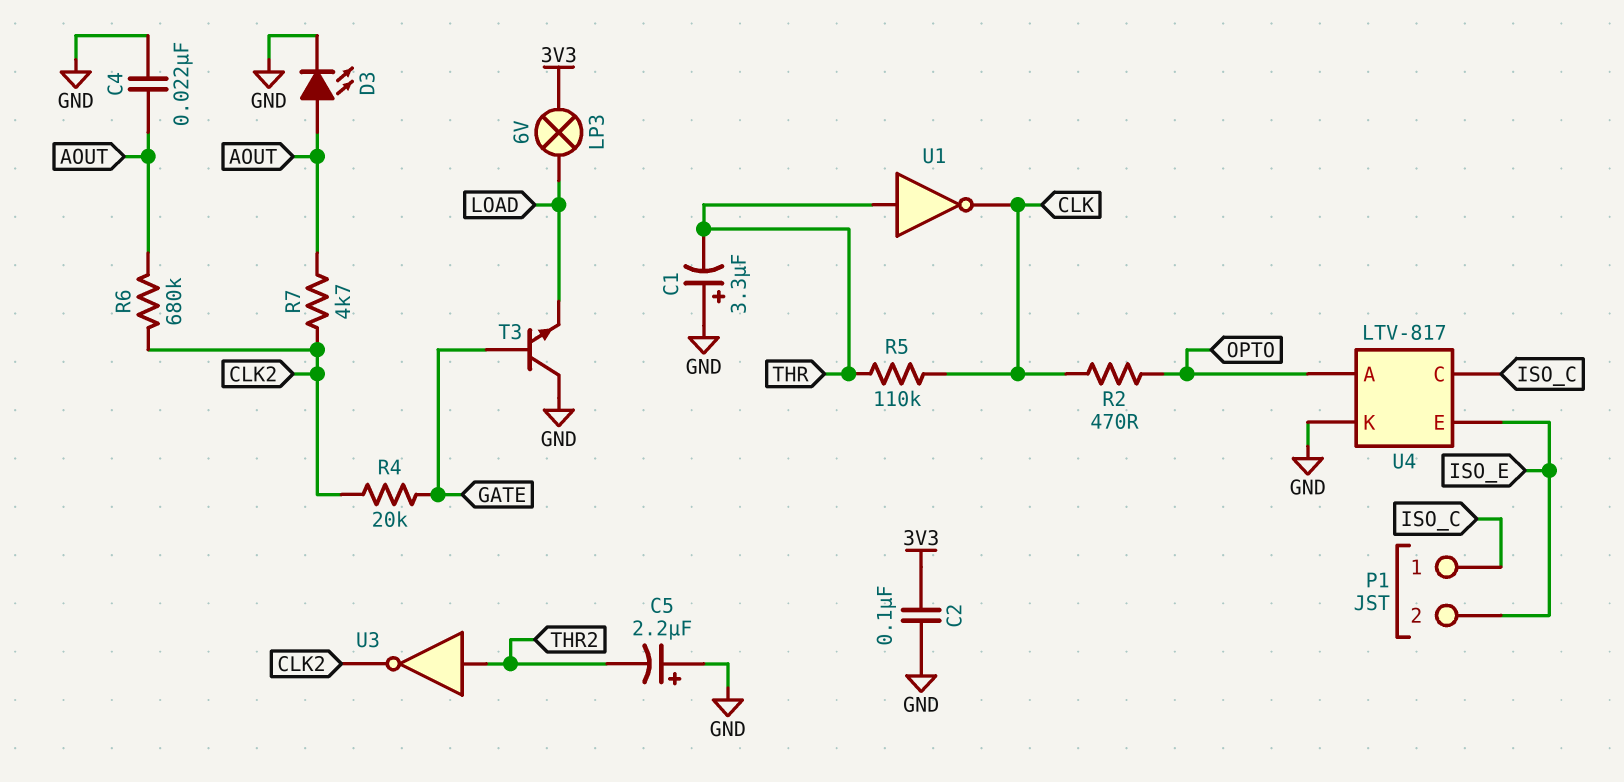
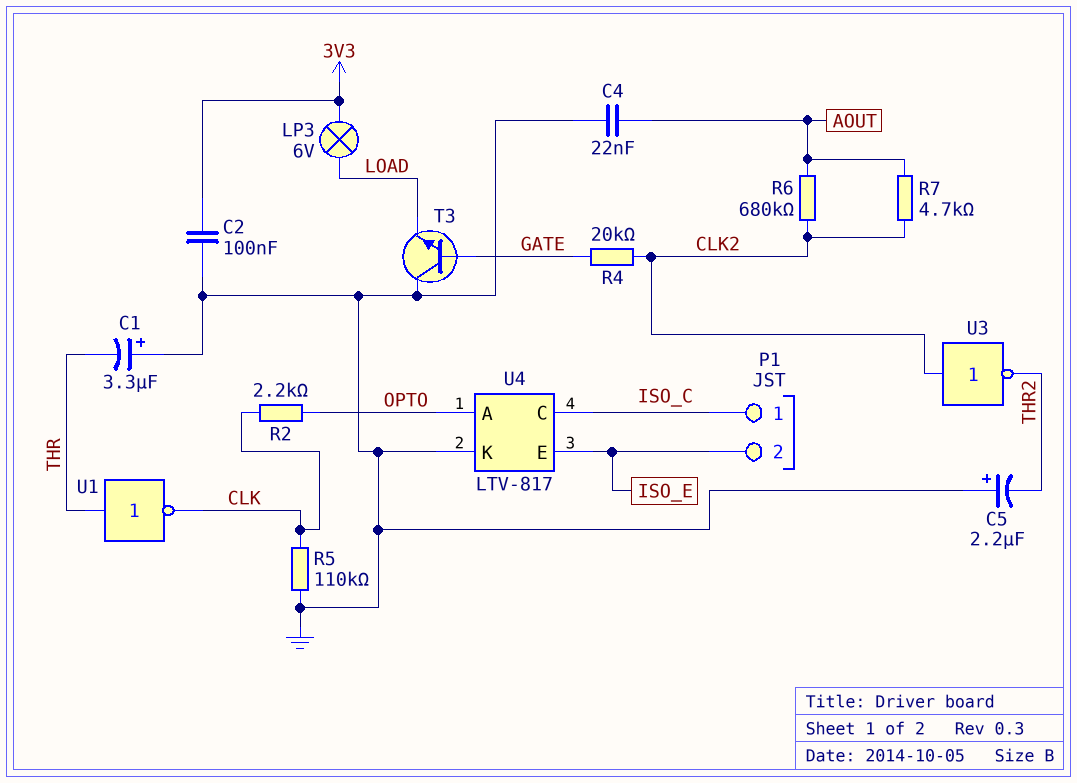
D3: LED (A AOUT, K GND) -> none
R2: 470 (CLK, OPTO) -> 2.2k (CLK, OPTO)
R5: 110k (CLK, THR) -> 110k (CLK, GND)
U3: NOT (in THR2, out CLK2) -> NOT (in CLK2, out THR2)

